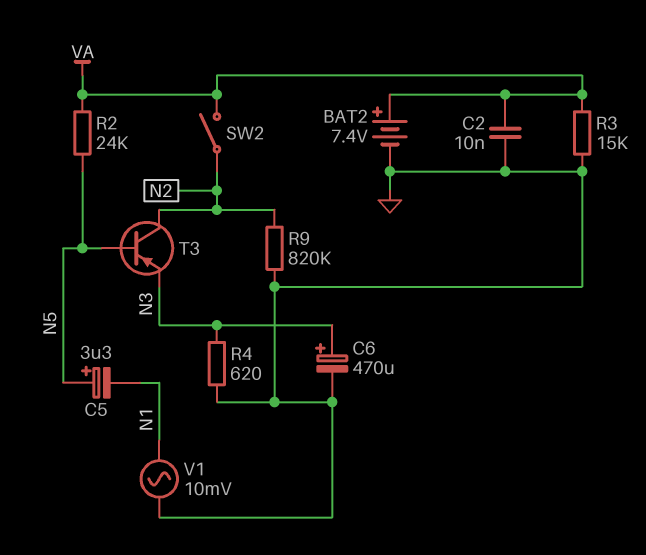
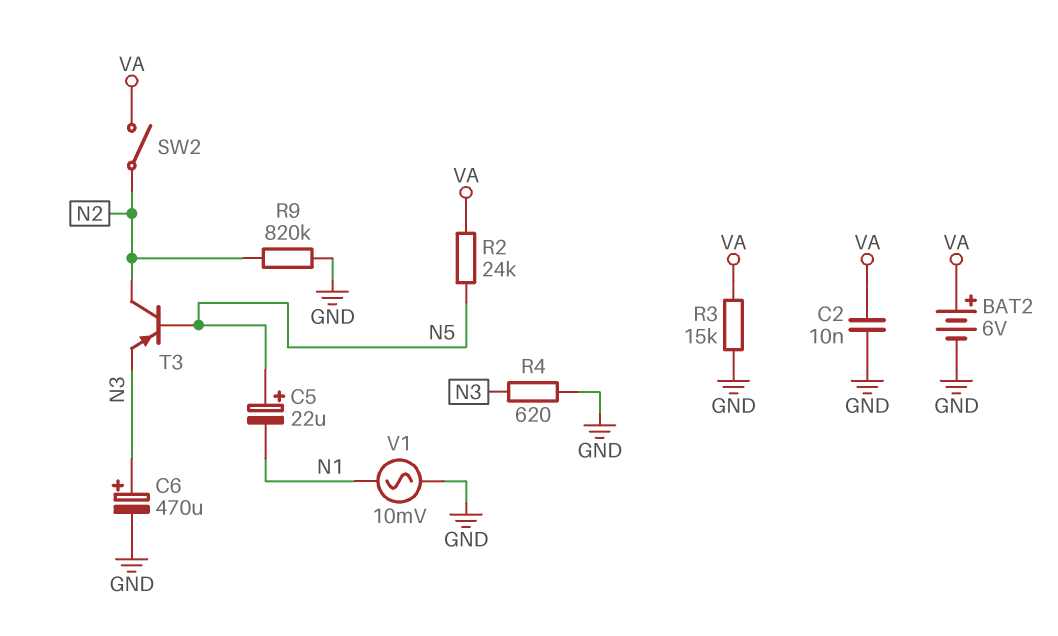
BAT2: 7.4V (plus VA, minus GND) -> 6V (plus VA, minus GND)
C5: 3.3uF (plus N5, minus N1) -> 22uF (plus N5, minus N1)

